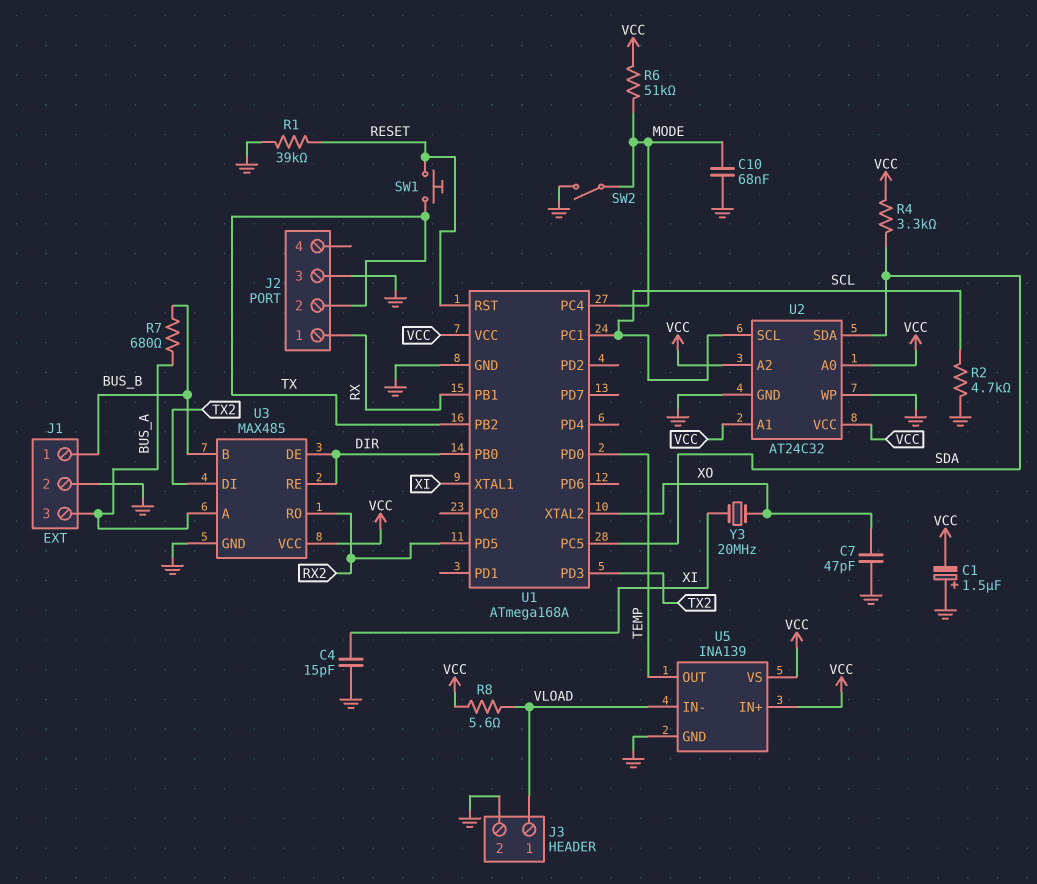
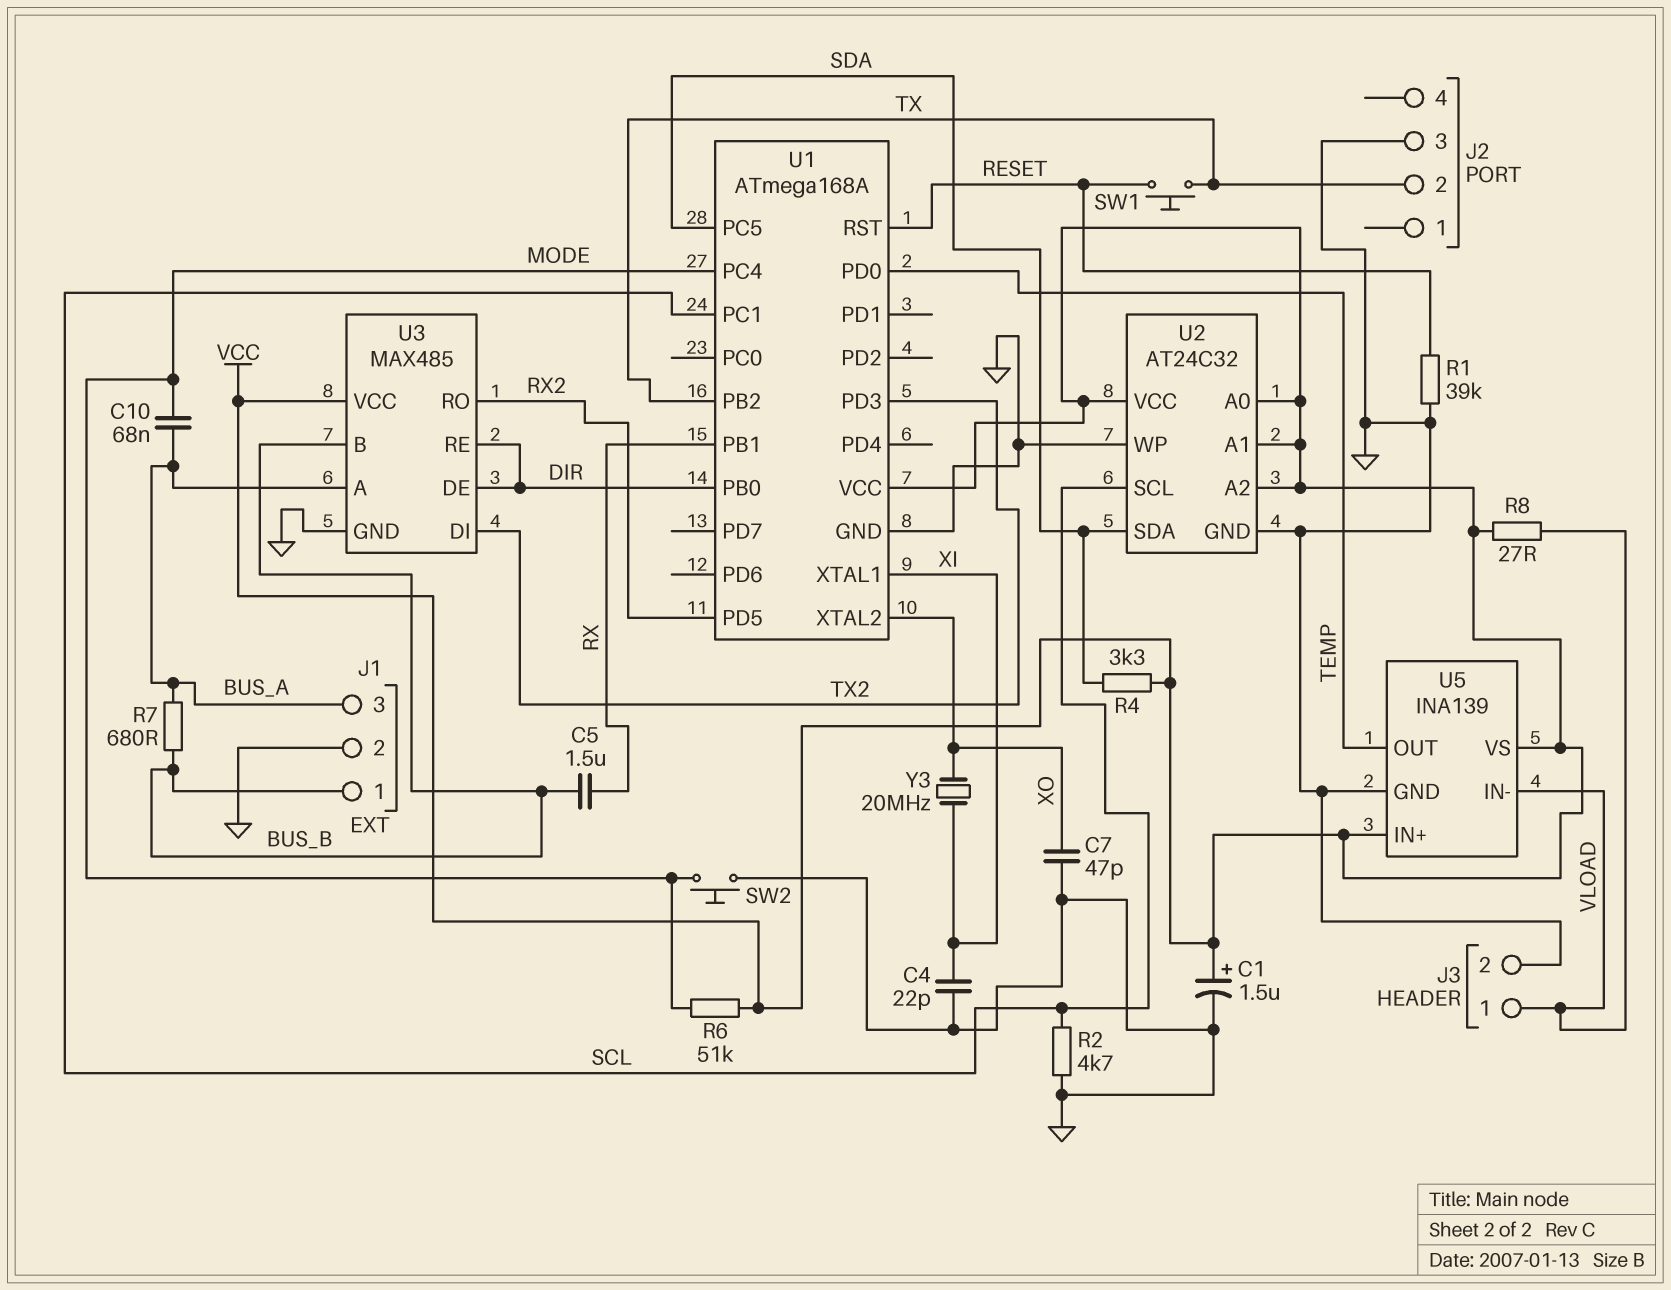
C1: 1.5uF (plus GND, minus VCC) -> 1.5uF (plus VCC, minus GND)
C4: 15pF (GND, XI) -> 22pF (GND, XI)
C5: none -> 1.5uF (BUS_B, RX)
C10: 68nF (GND, MODE) -> 68nF (BUS_A, MODE)
J2 pin 1: RX -> none
R8: 5.6 (VCC, VLOAD) -> 27 (VCC, VLOAD)
SW2: switch (GND, MODE) -> button (GND, MODE)

